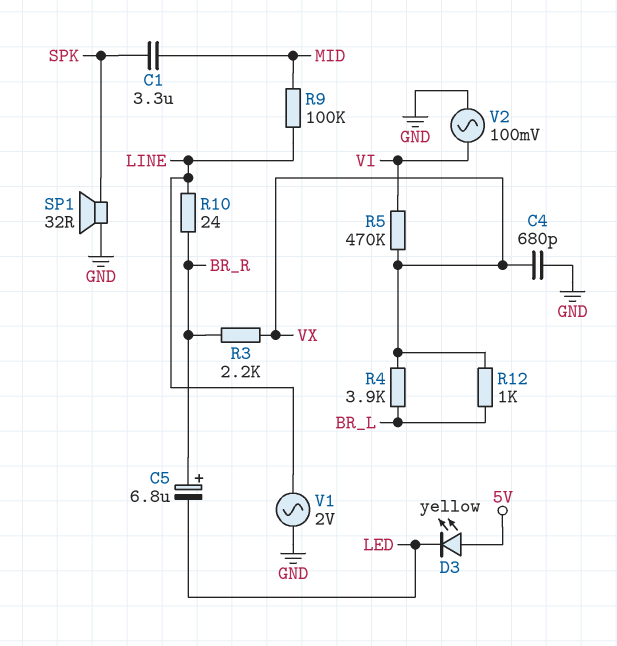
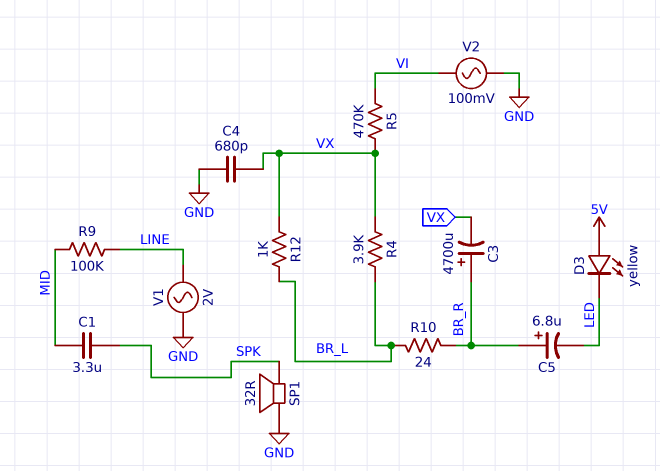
C3: none -> 4700uF (plus BR_R, minus VX)
R3: 2.2k (BR_R, VX) -> none
R10: 24 (BR_R, LINE) -> 24 (BR_L, BR_R)

